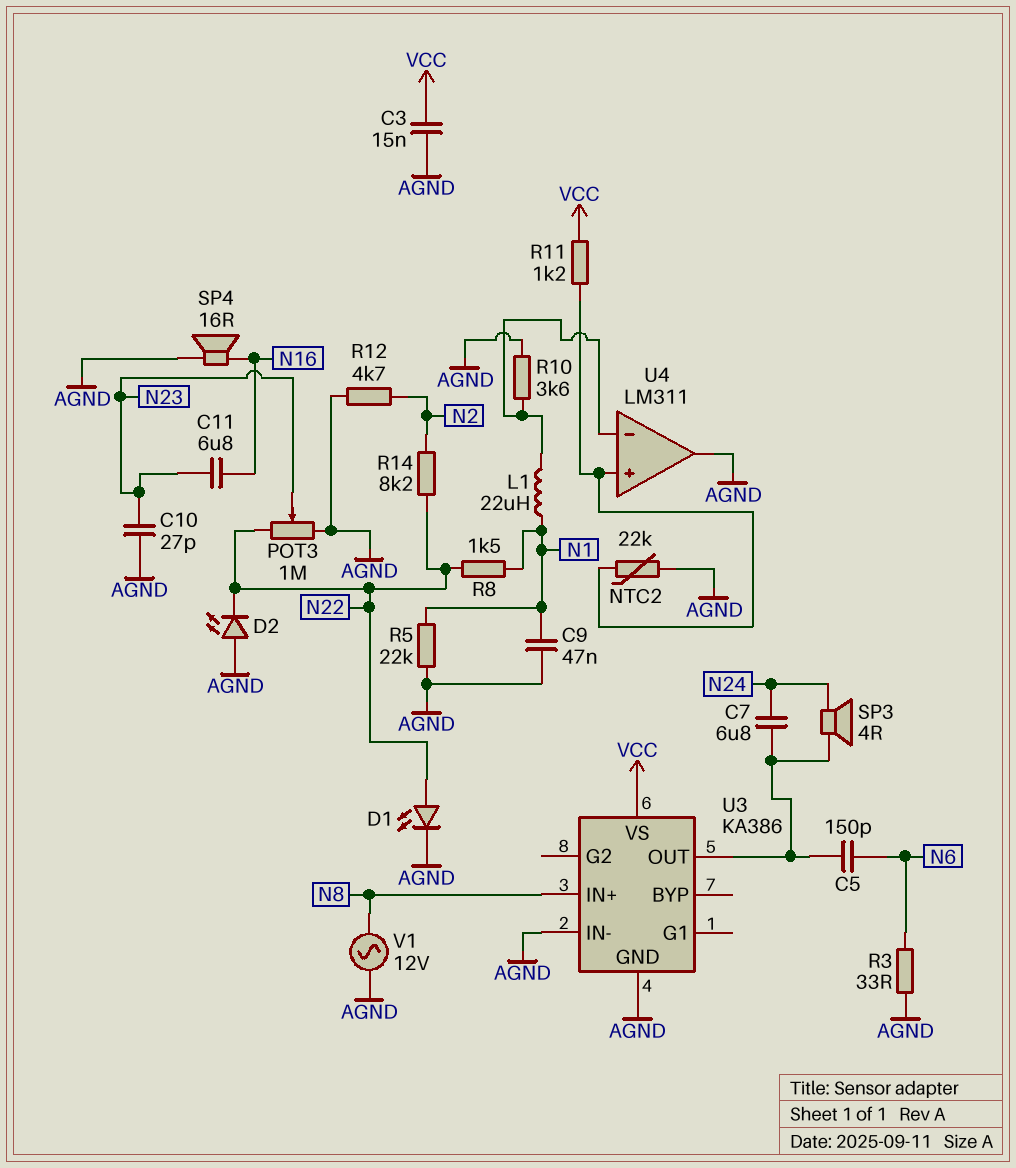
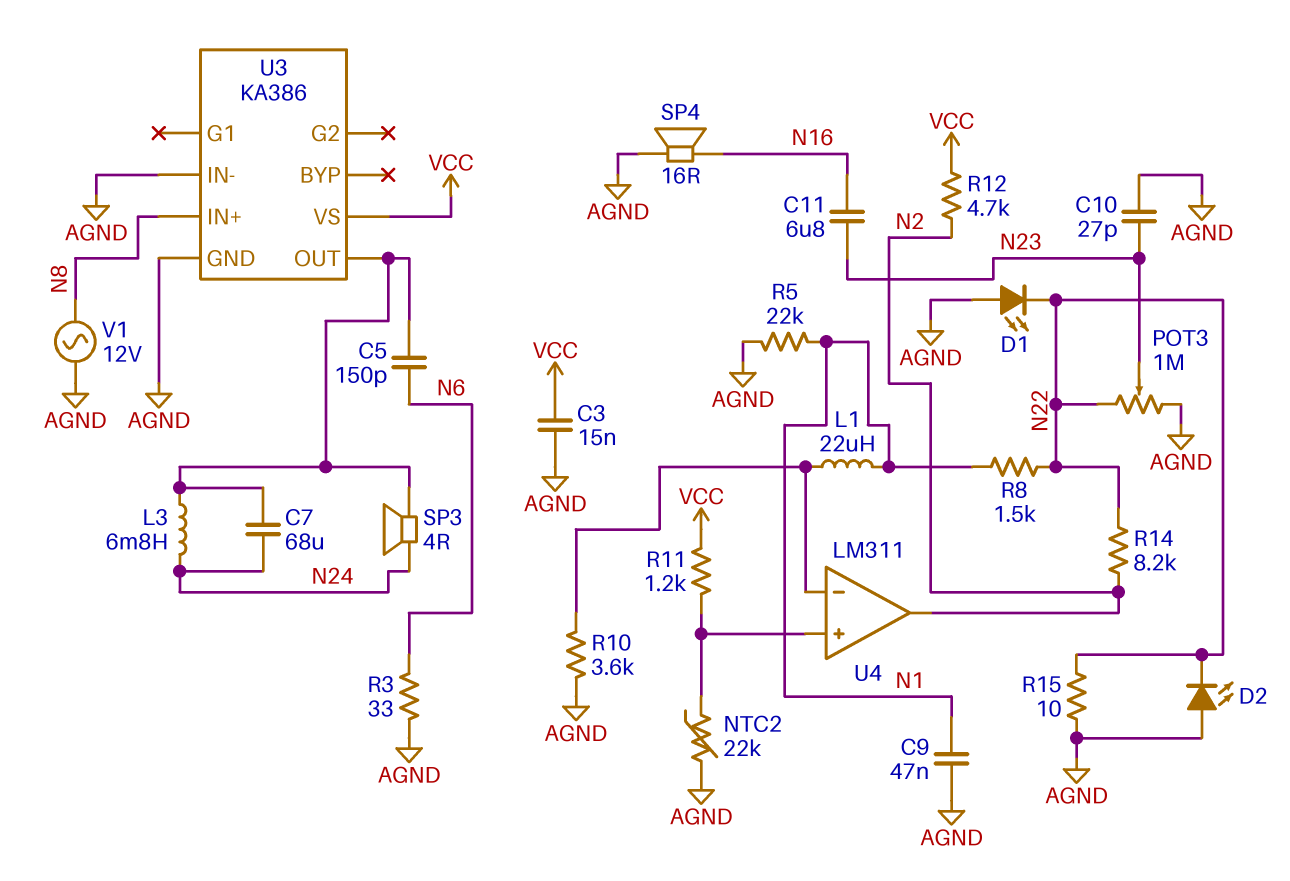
C7: 6.8uF (N24, U3/OUT) -> 68uF (N24, U3/OUT)
D1: LED (A N22, K AGND) -> LED (A AGND, K N22)
L3: none -> 6.8mH (N24, U3/OUT)
R12: 4.7k (AGND, N2) -> 4.7k (N2, VCC)
R15: none -> 10 (AGND, N22)
U4 pin out: AGND -> N2

